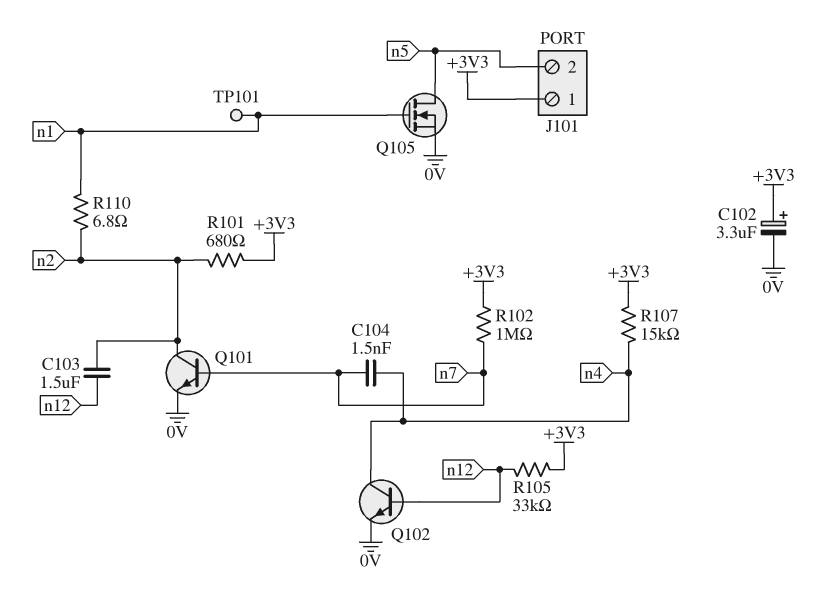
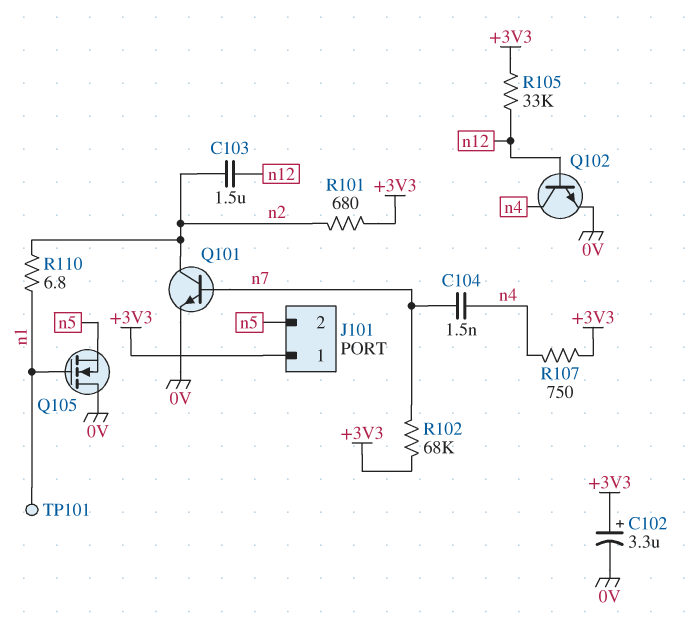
Q105: NMOS (G n1, D n5, S 0V) -> NMOS (G n1, D 0V, S n5)
R102: 1M (+3V3, n7) -> 68k (+3V3, n7)
R107: 15k (+3V3, n4) -> 750 (+3V3, n4)

